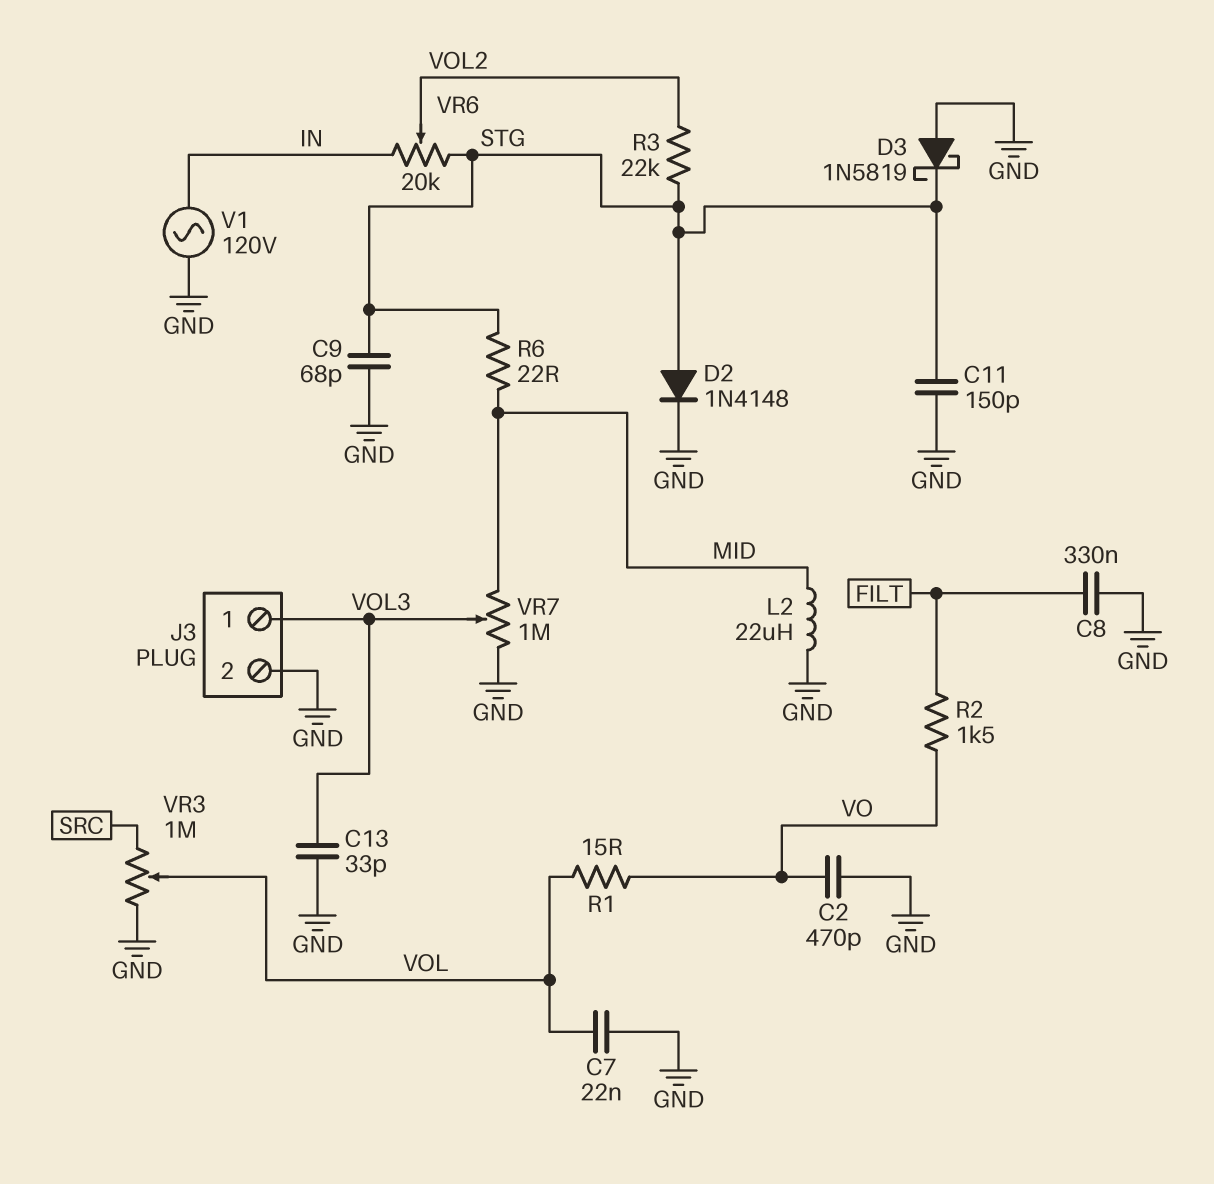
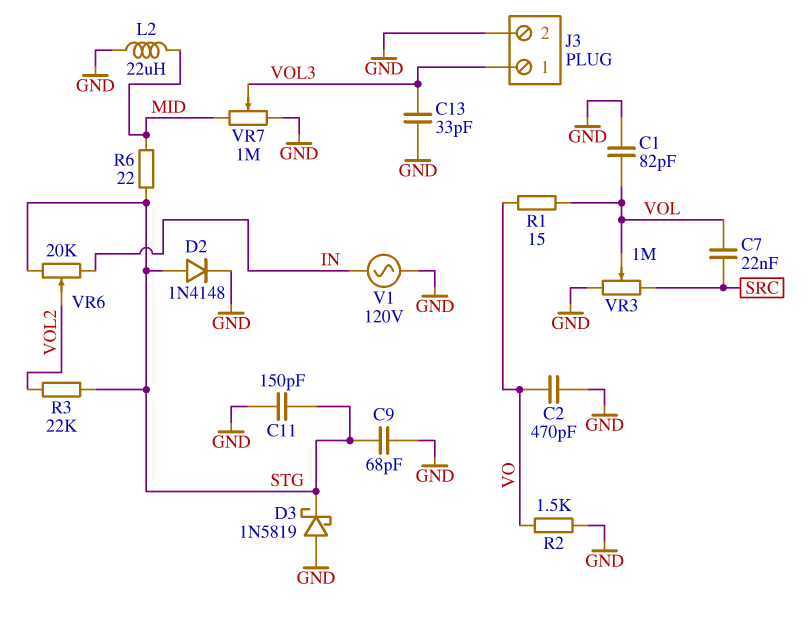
C1: none -> 82pF (GND, VOL)
C7: 22nF (GND, VOL) -> 22nF (SRC, VOL)
C8: 330nF (FILT, GND) -> none
R2: 1.5k (FILT, VO) -> 1.5k (GND, VO)

